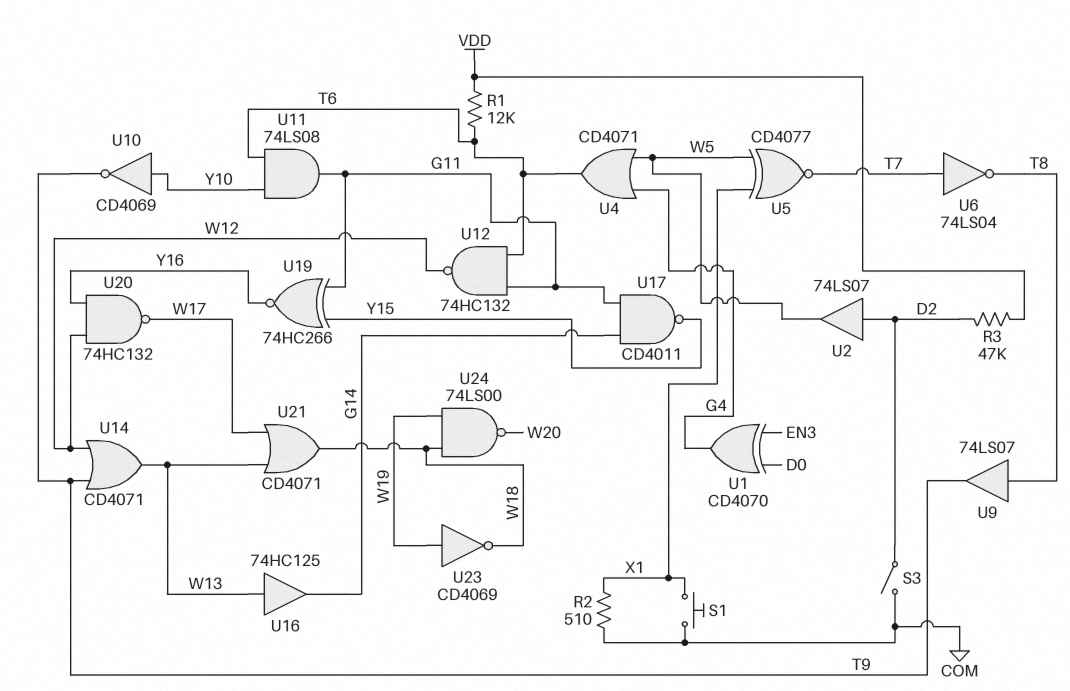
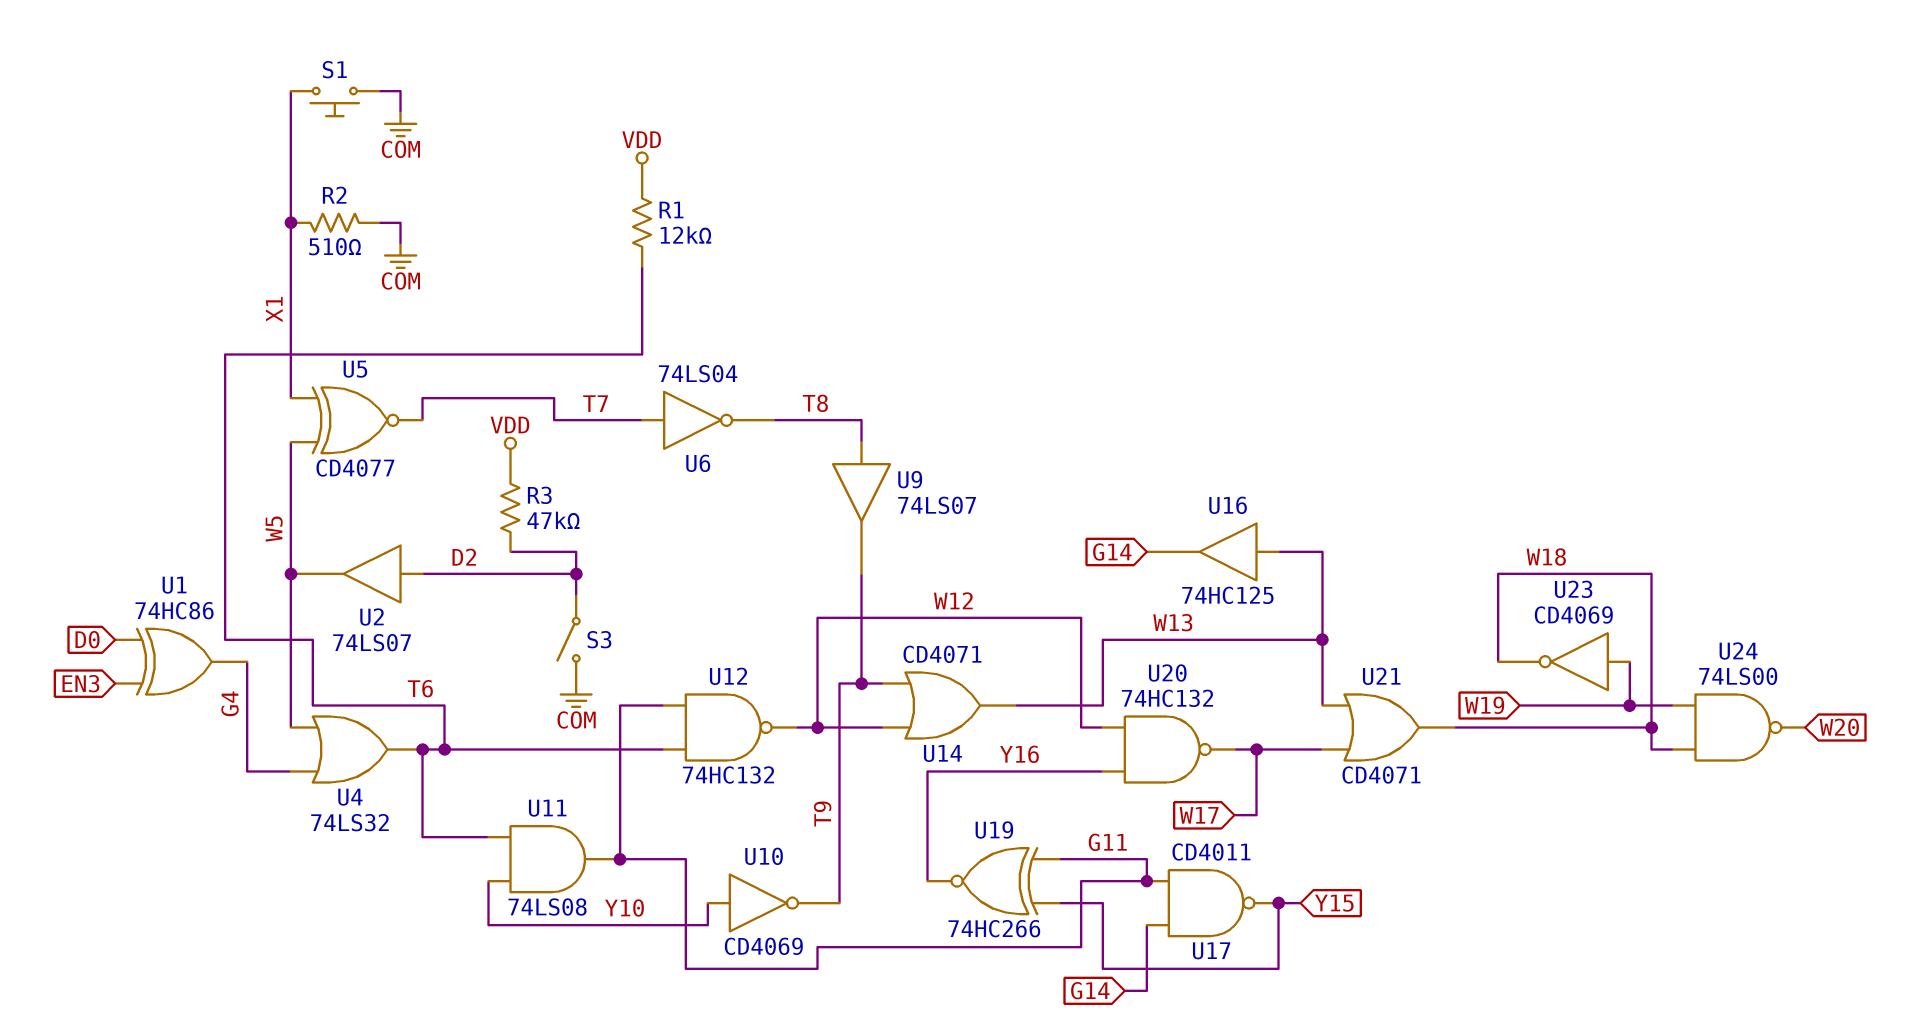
U1: XOR CD4070 (in D0, in EN3, out G4) -> XOR 74HC86 (in D0, in EN3, out G4)
U4: OR CD4071 (in G4, in W5, out T6) -> OR 74LS32 (in G4, in W5, out T6)

